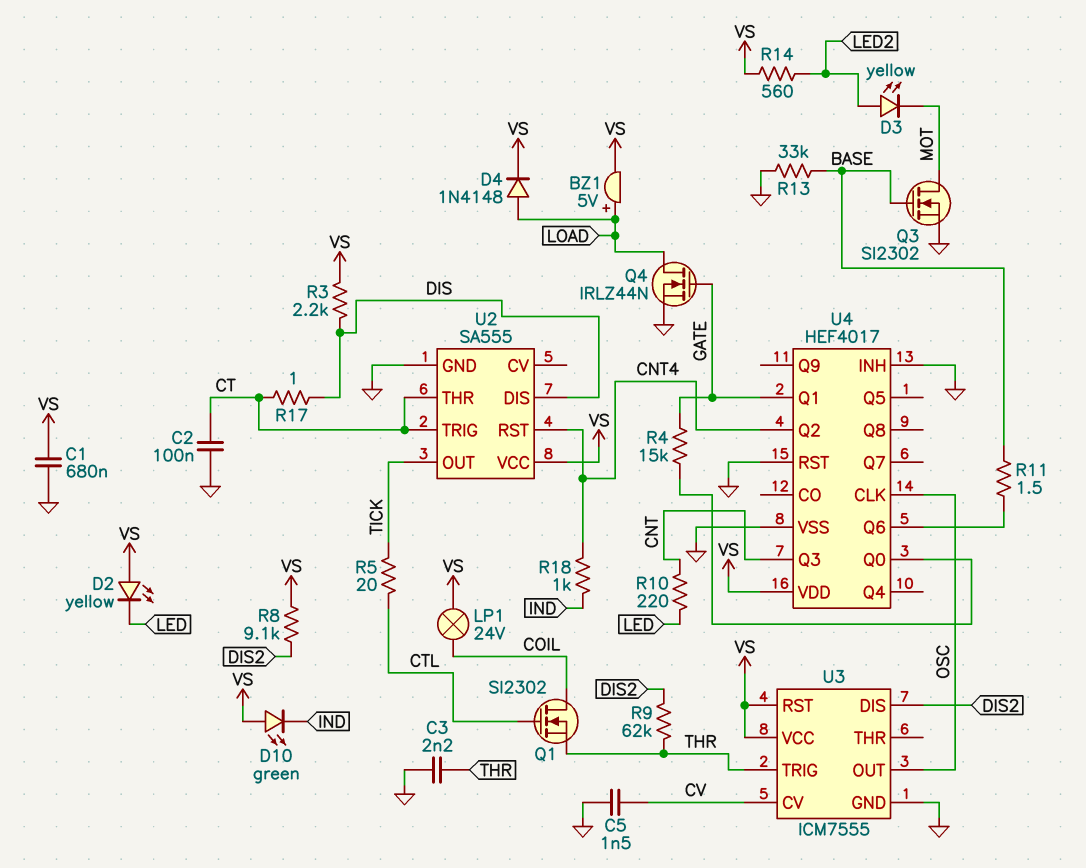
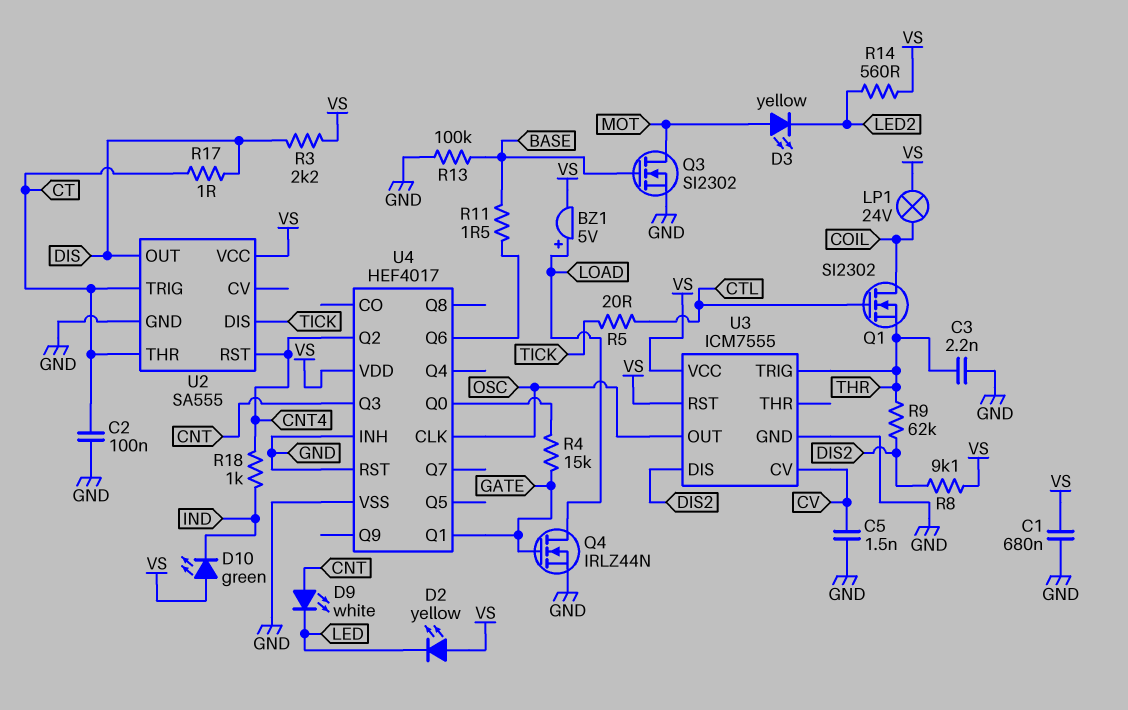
D3: LED yellow (A LED2, K MOT) -> LED yellow (A MOT, K LED2)
D4: diode 1N4148 (A LOAD, K VS) -> none
D9: none -> LED white (A CNT, K LED)
R10: 220 (CNT, LED) -> none
R13: 33k (BASE, GND) -> 100k (BASE, GND)
U2 pin DIS: DIS -> TICK
U2 pin OUT: TICK -> DIS

